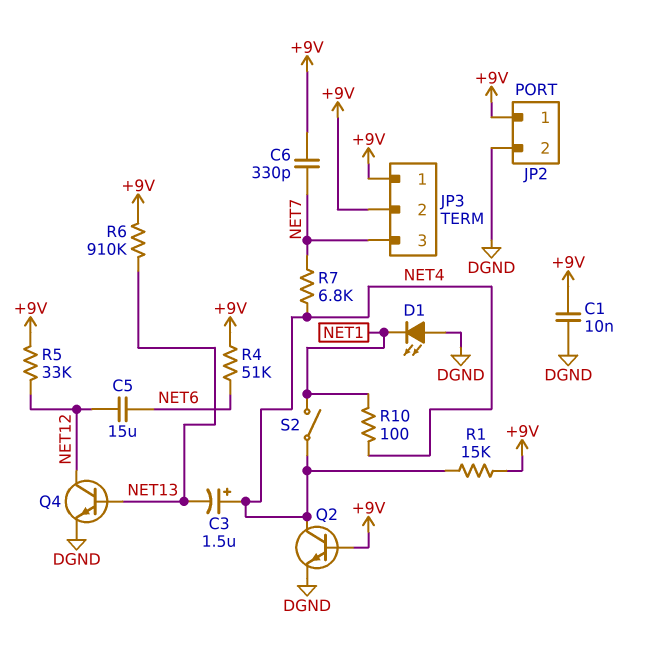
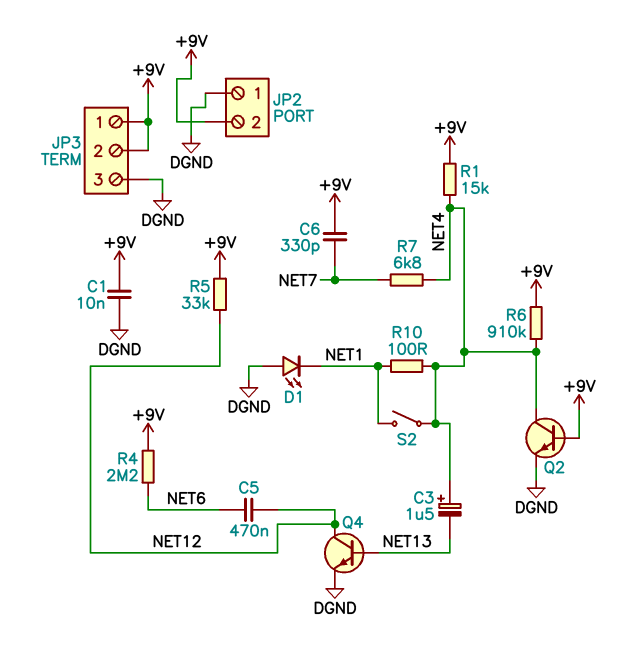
C5: 15uF (NET6, NET12) -> 470nF (NET6, NET12)
JP2 pin 1: +9V -> DGND
JP2 pin 2: DGND -> +9V
JP3 pin 3: NET7 -> DGND
R4: 51k (+9V, NET6) -> 2.2M (+9V, NET6)
R6: 910k (+9V, NET13) -> 910k (+9V, NET4)

